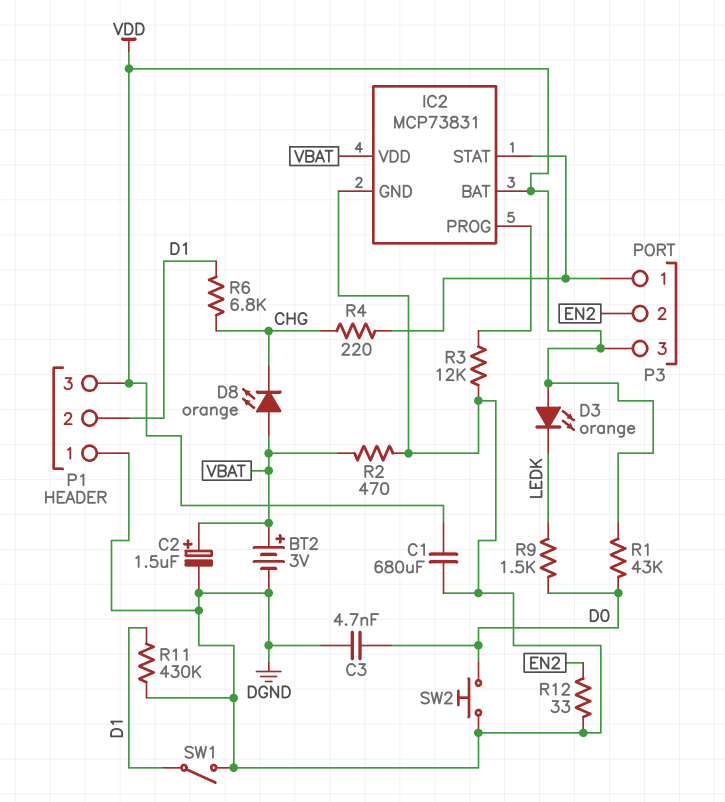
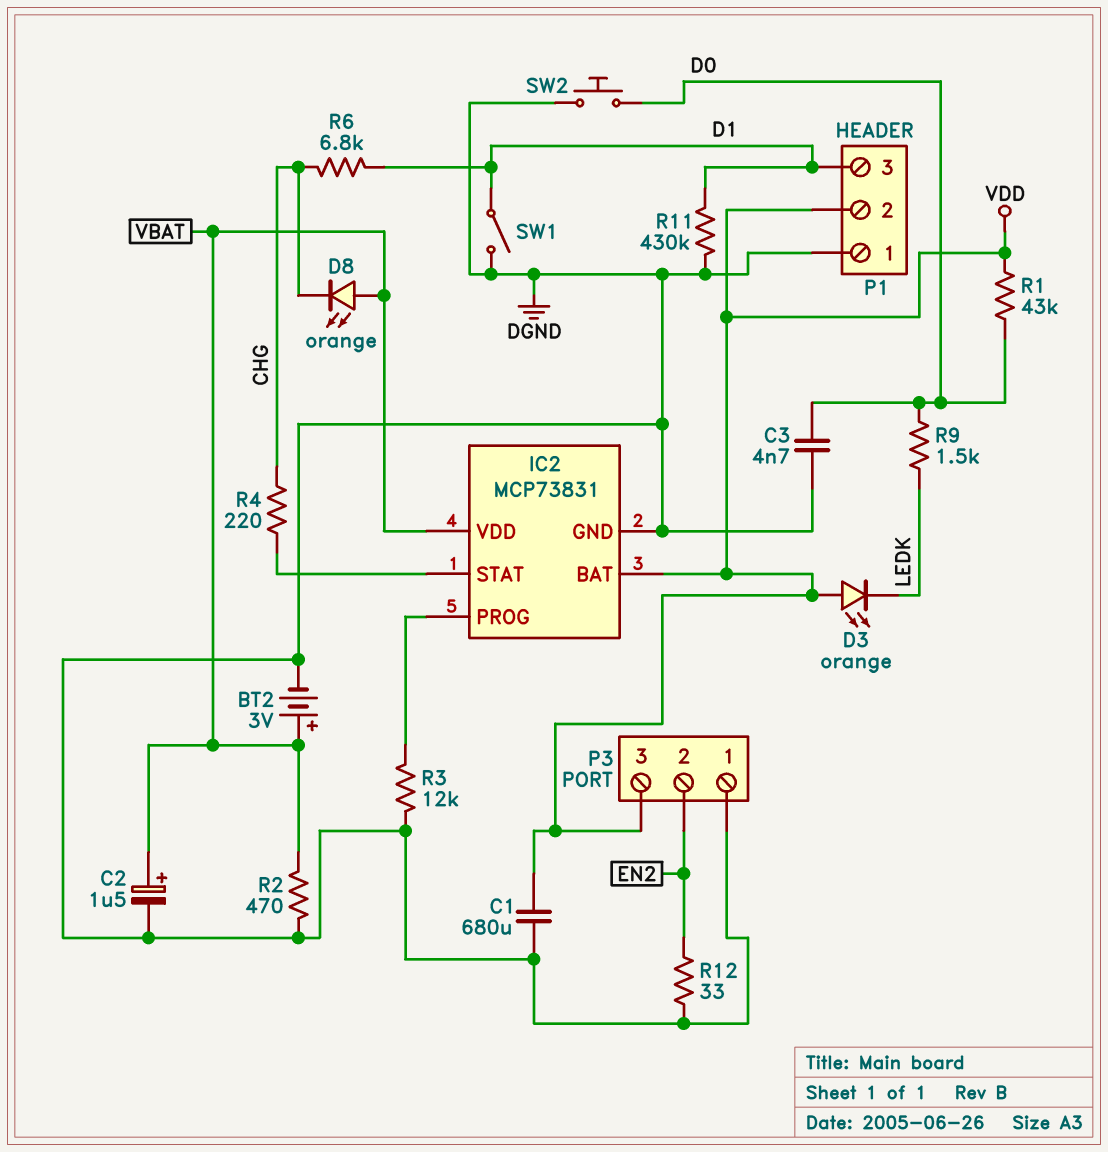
P1 pin 2: D1 -> VDD
P1 pin 3: VDD -> D1
P3 pin 1: IC2/STAT -> DGND

